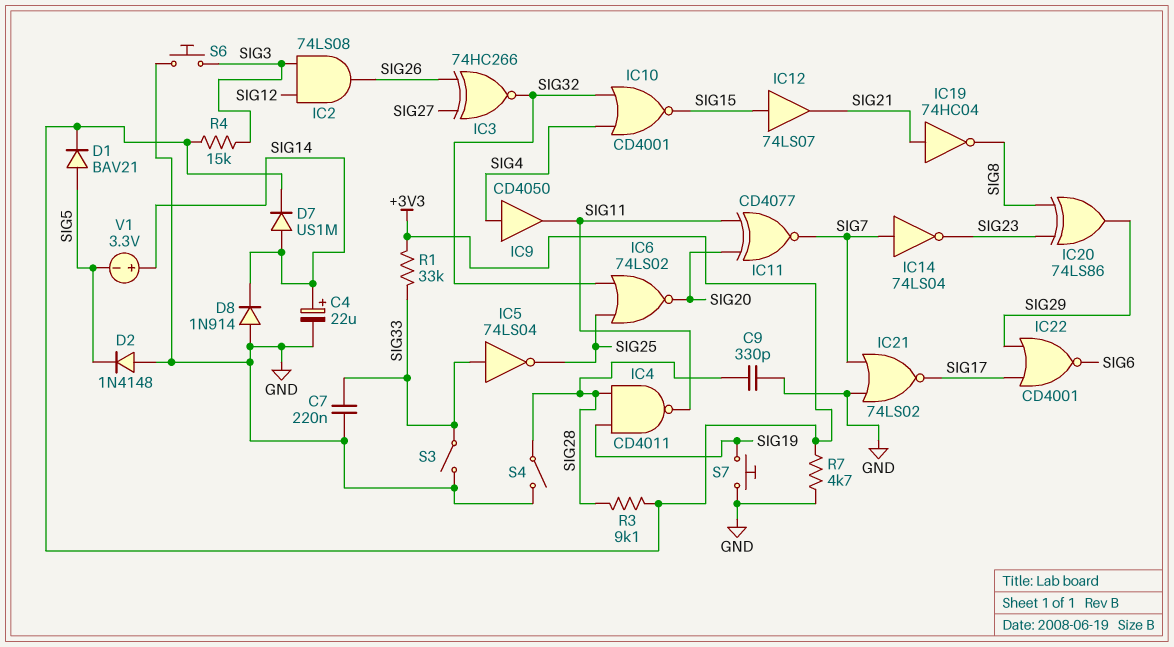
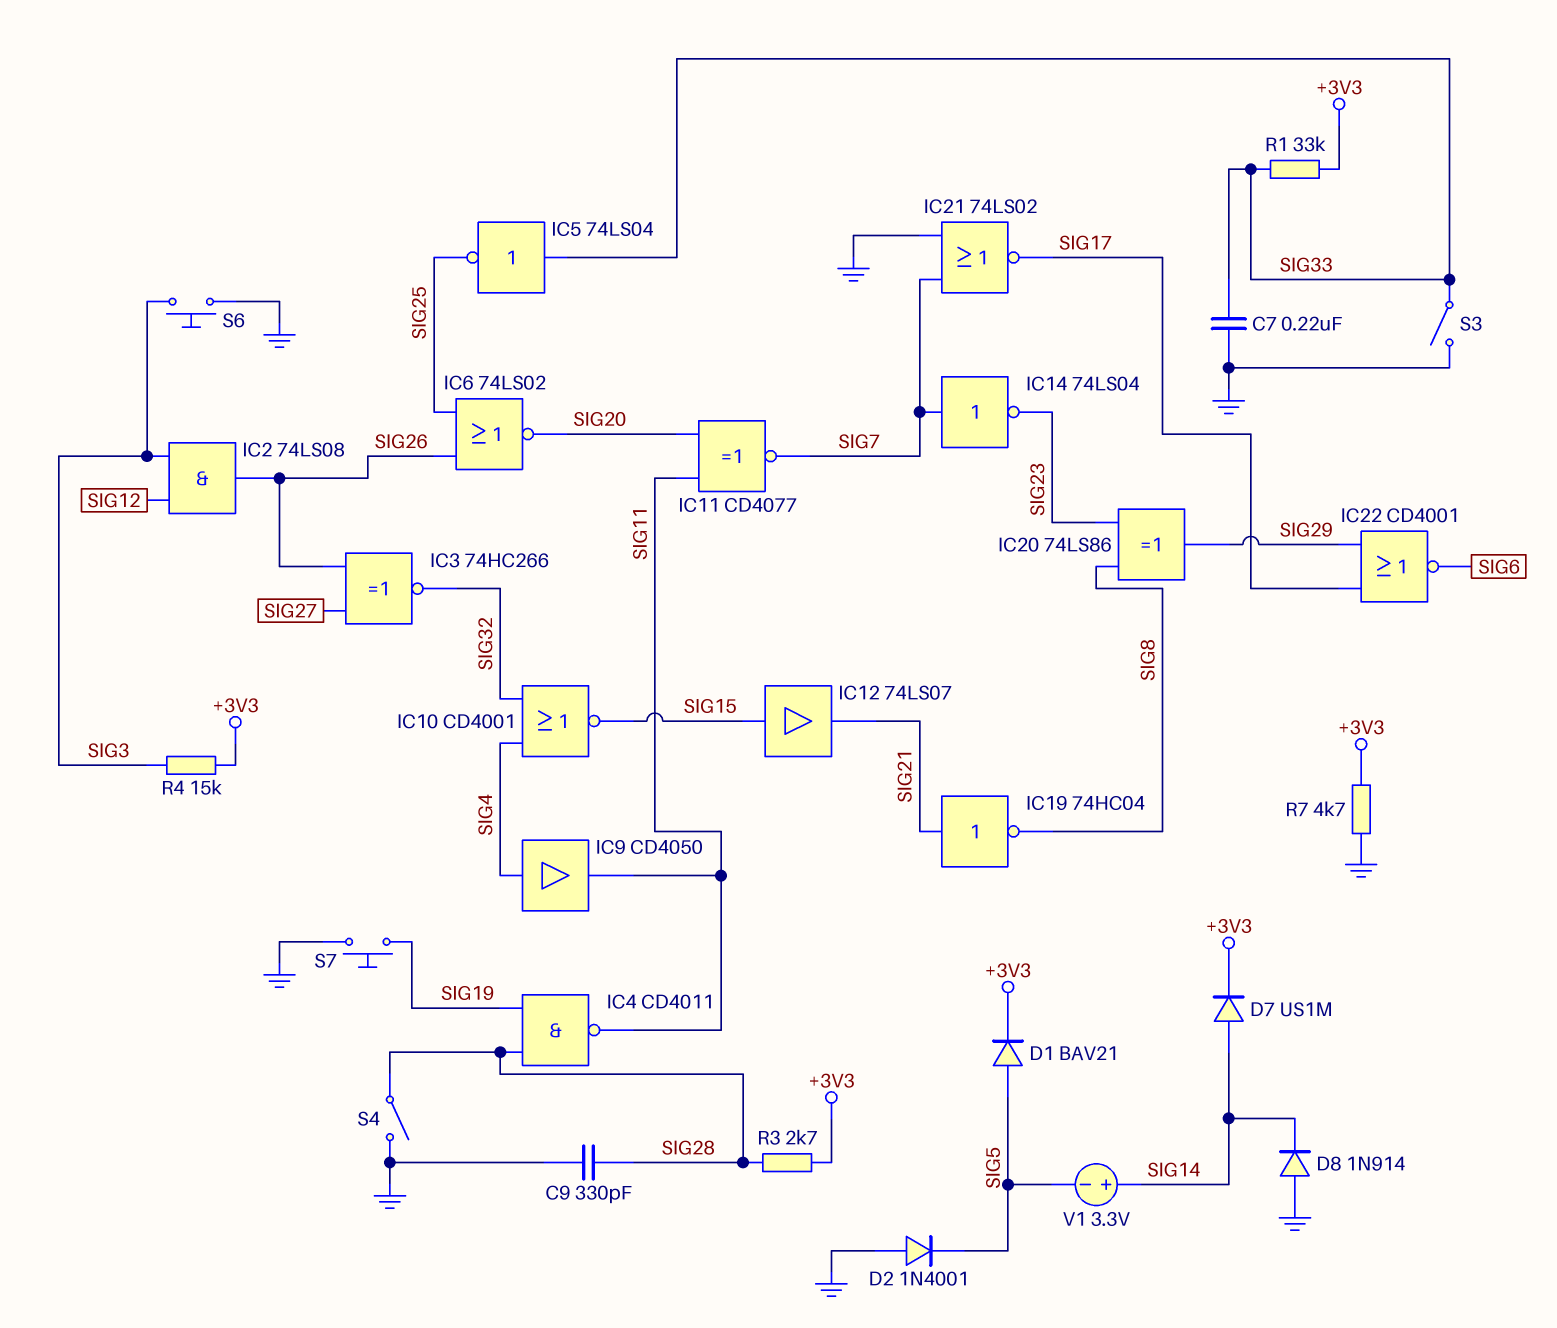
C4: 22uF (plus SIG14, minus GND) -> none
D2: diode 1N4148 (A GND, K SIG5) -> diode 1N4001 (A GND, K SIG5)
IC6: NOR 74LS02 (in SIG25, in SIG32, out SIG20) -> NOR 74LS02 (in SIG25, in SIG26, out SIG20)
R3: 9.1k (+3V3, SIG28) -> 2.7k (+3V3, SIG28)

